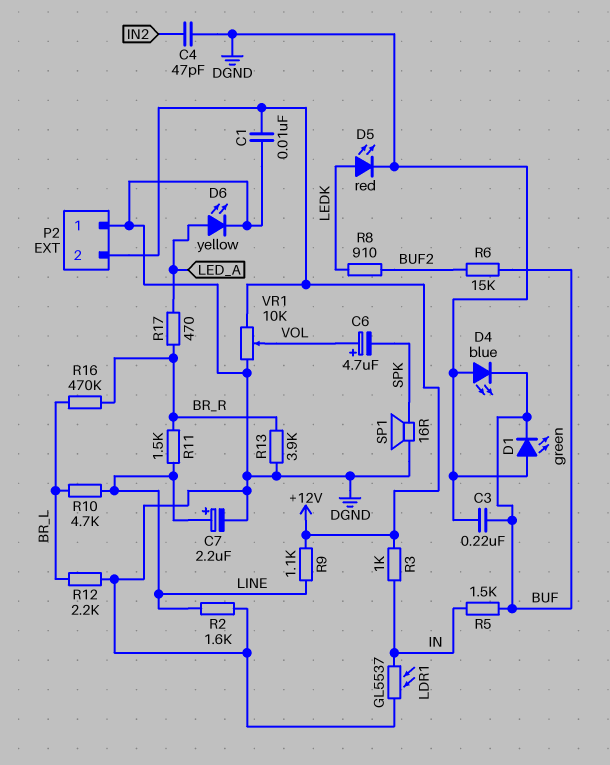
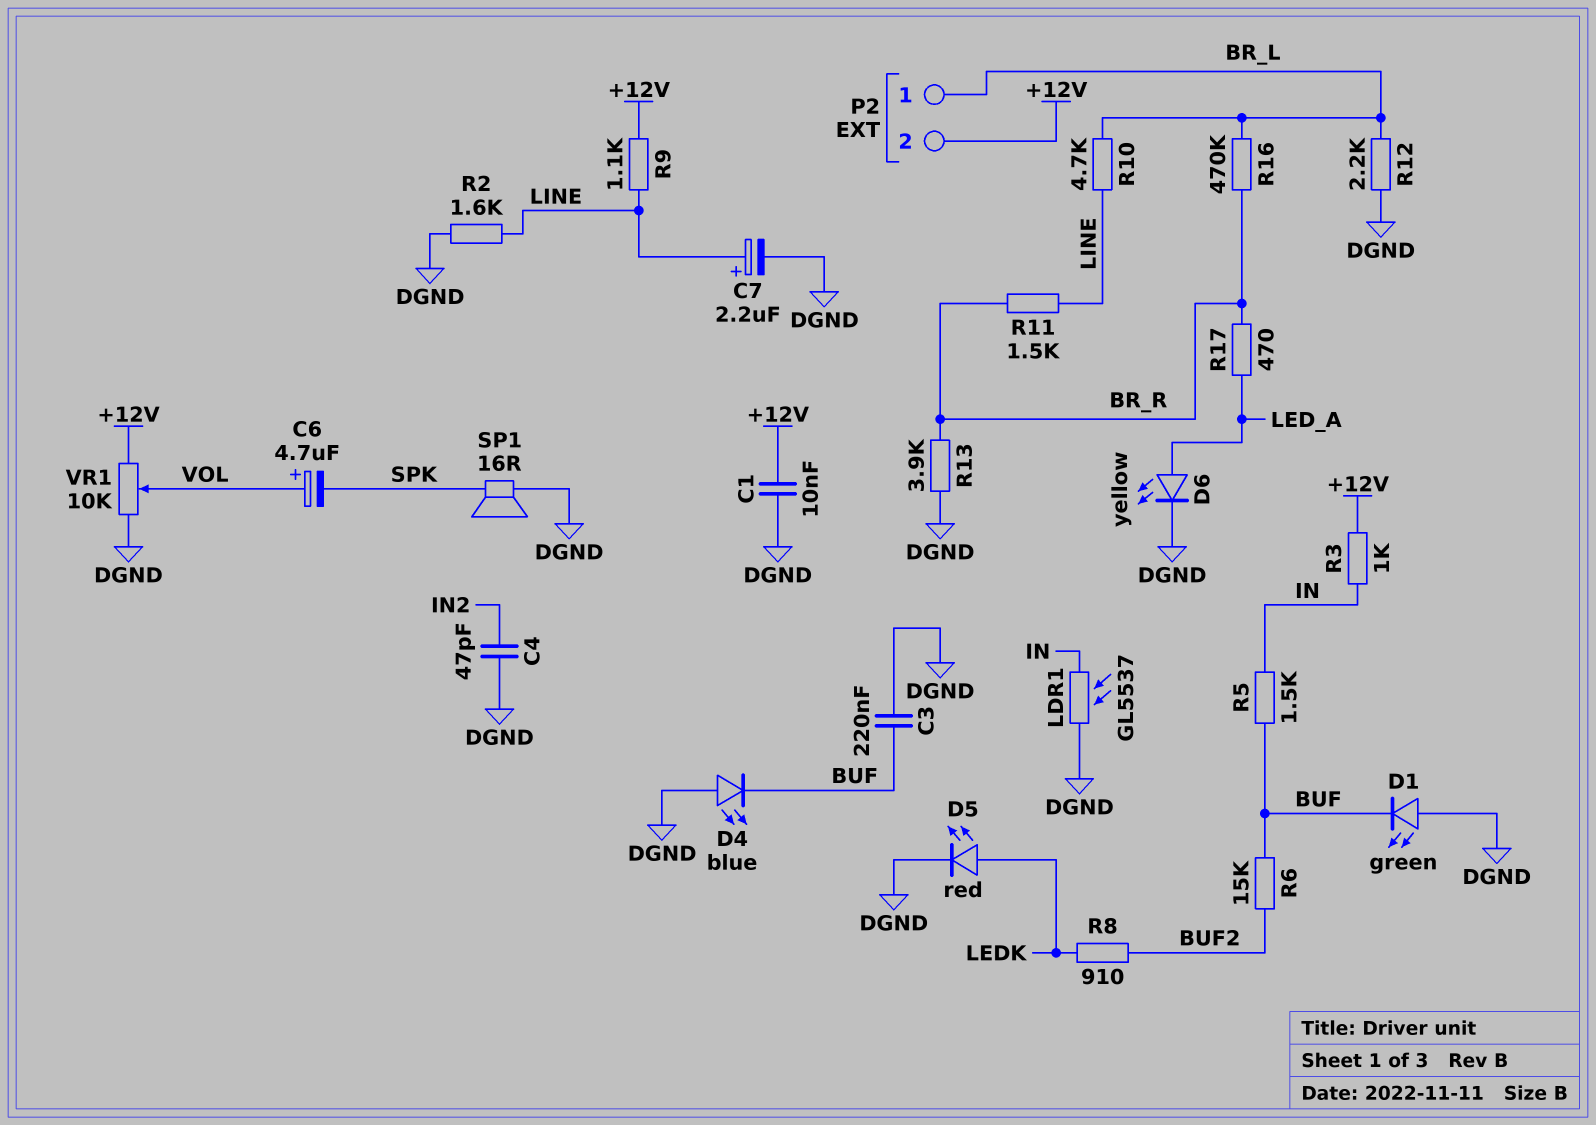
P2 pin 1: DGND -> BR_L

